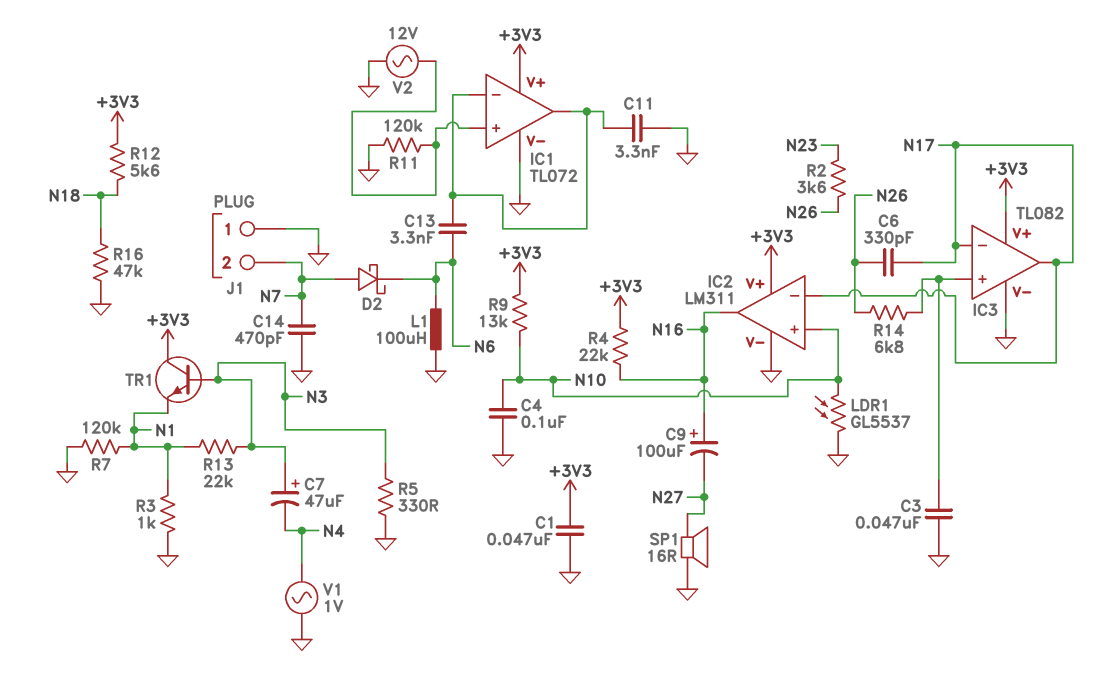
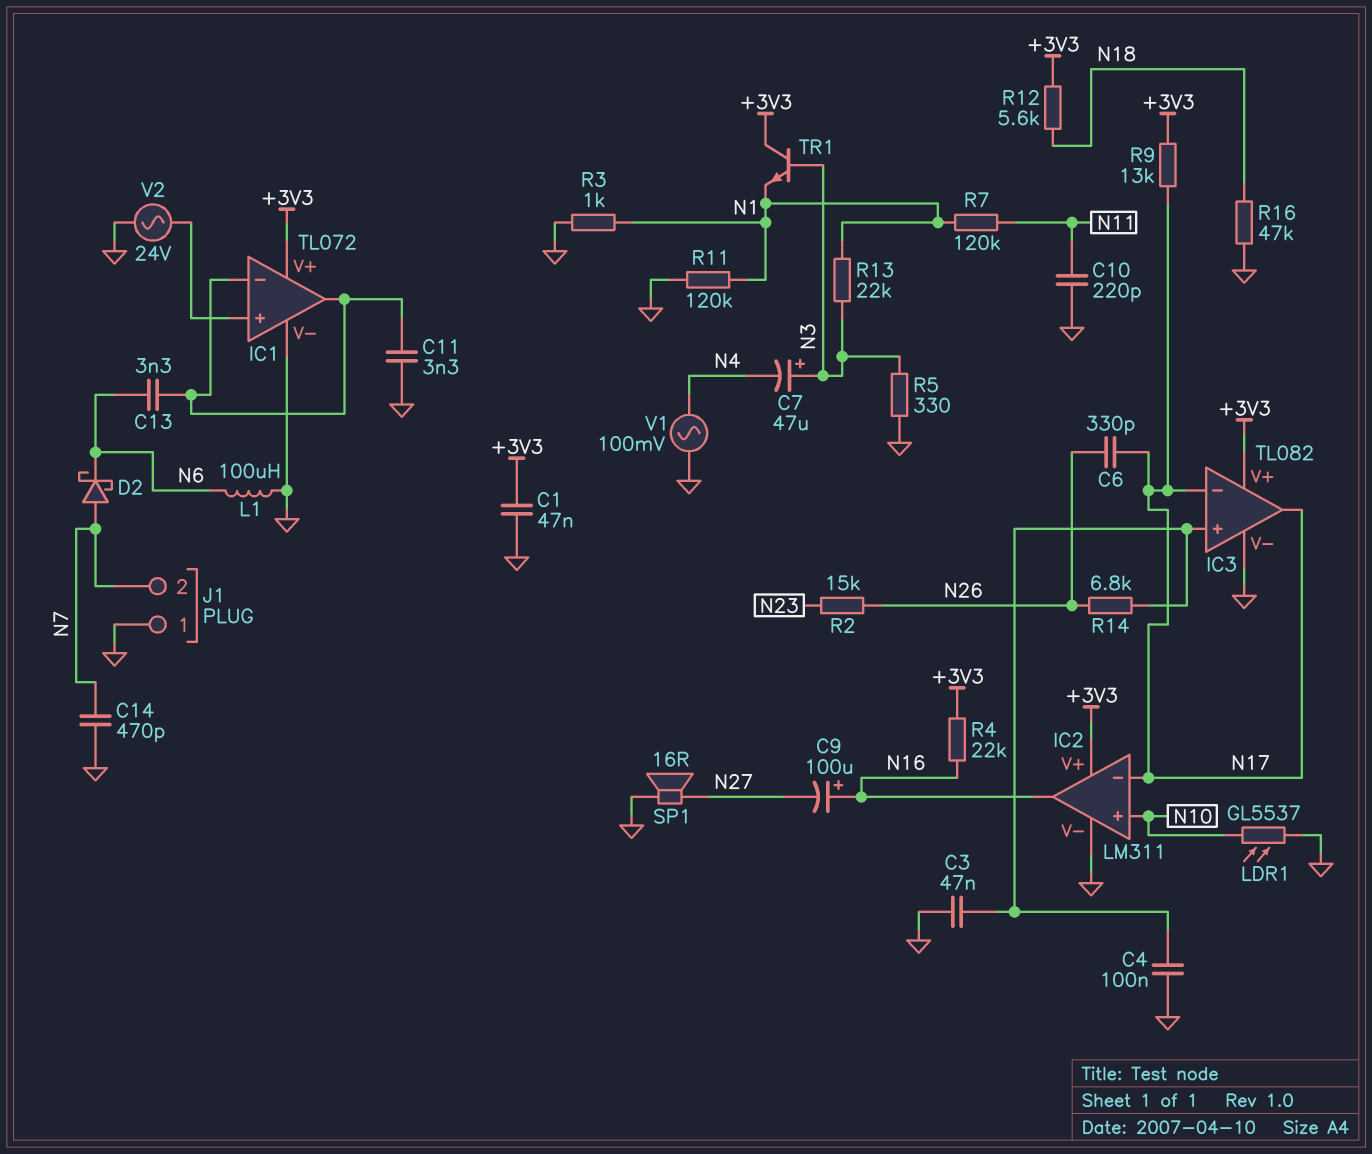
C4: 100nF (GND, N10) -> 100nF (GND, IC3/in+)
C10: none -> 220pF (GND, N11)
R2: 3.6k (N23, N26) -> 15k (N23, N26)
R7: 120k (GND, N1) -> 120k (N1, N11)
R9: 13k (+3V3, N10) -> 13k (+3V3, N17)
R11: 120k (GND, IC1/in+) -> 120k (GND, N1)
V1: AC 1V (GND, N4) -> AC 100mV (GND, N4)
V2: AC 12V (GND, IC1/in+) -> AC 24V (GND, IC1/in+)

